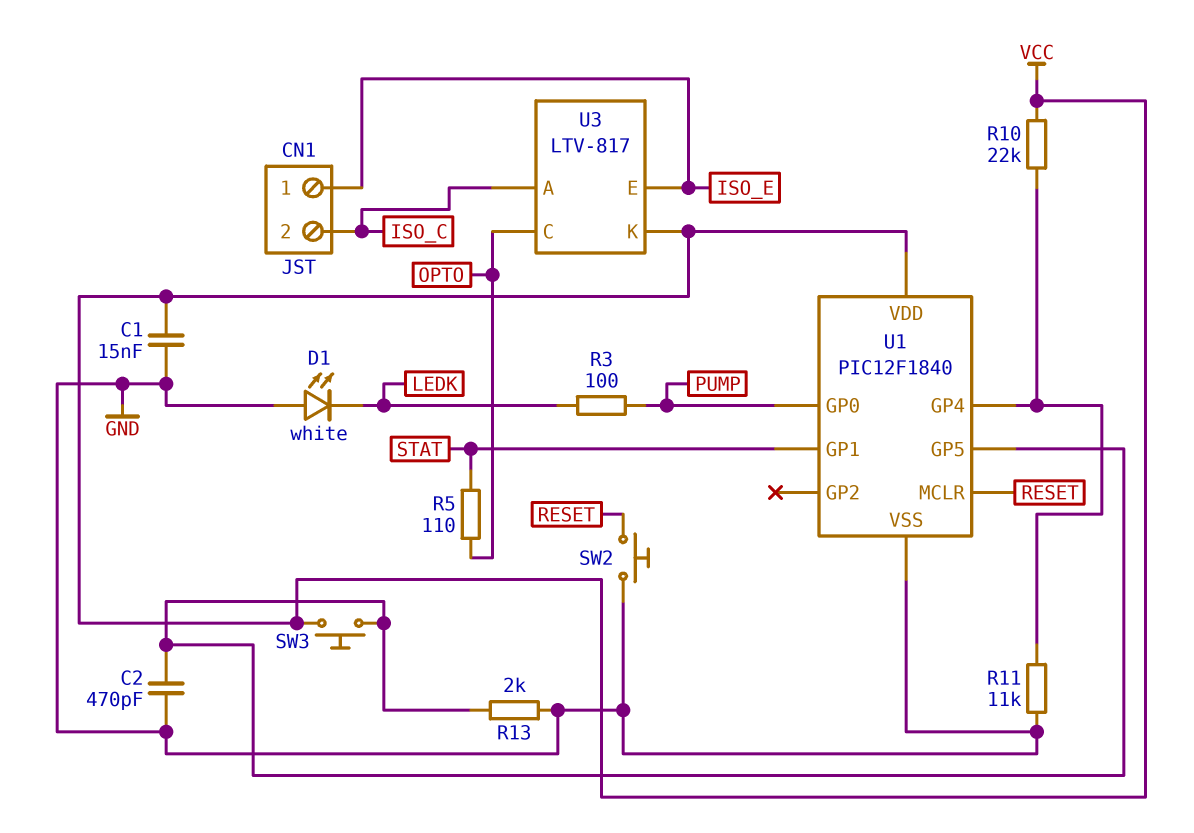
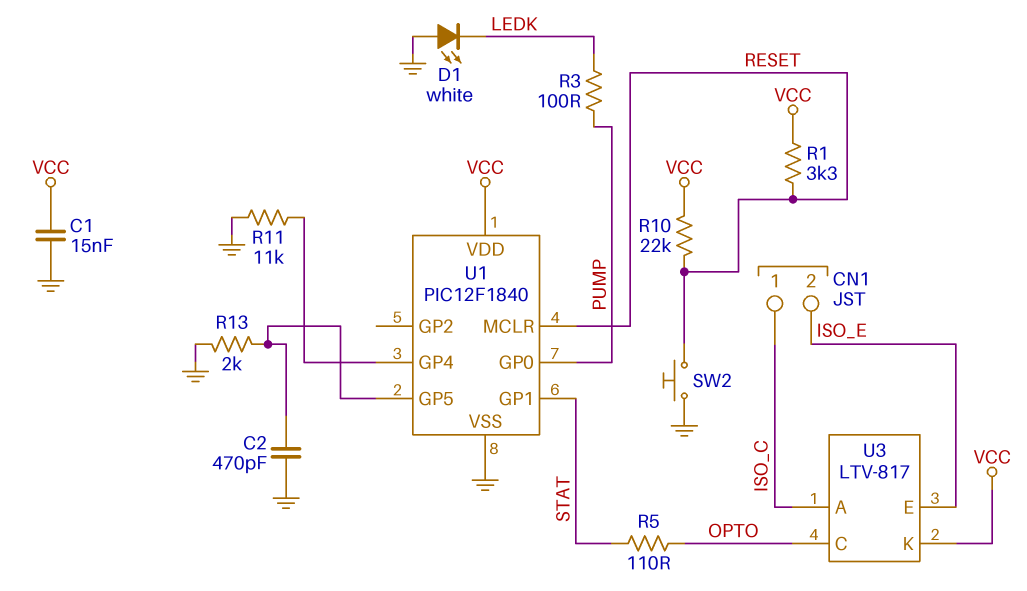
CN1 pin 1: ISO_E -> ISO_C
CN1 pin 2: ISO_C -> ISO_E
R1: none -> 3.3k (RESET, VCC)
R10: 22k (U1/GP4, VCC) -> 22k (RESET, VCC)
SW3: button (U1/GP5, VCC) -> none

